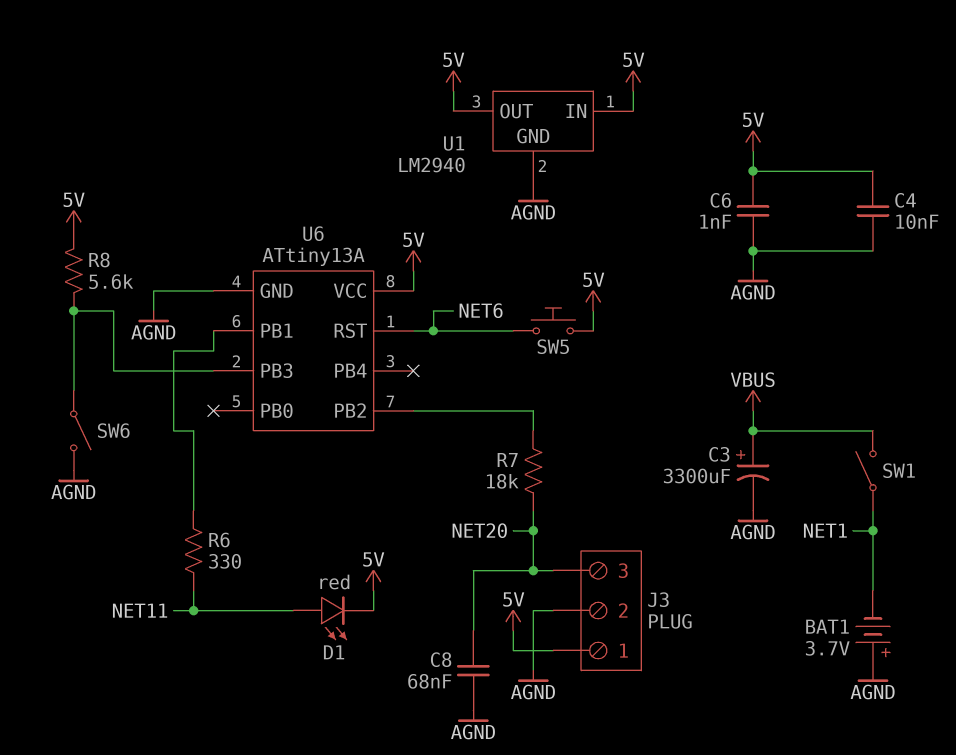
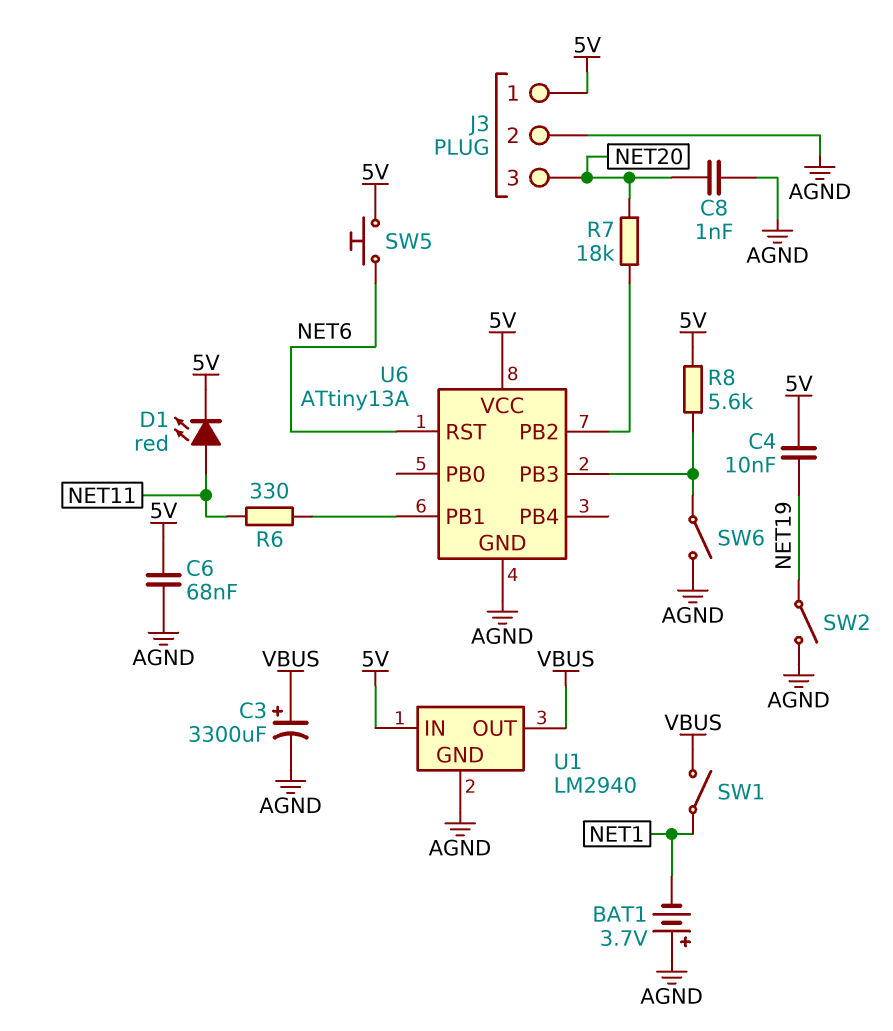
C4: 10nF (5V, AGND) -> 10nF (5V, NET19)
C6: 1nF (5V, AGND) -> 68nF (5V, AGND)
C8: 68nF (AGND, NET20) -> 1nF (AGND, NET20)
SW2: none -> switch (AGND, NET19)
U1 pin OUT: 5V -> VBUS

